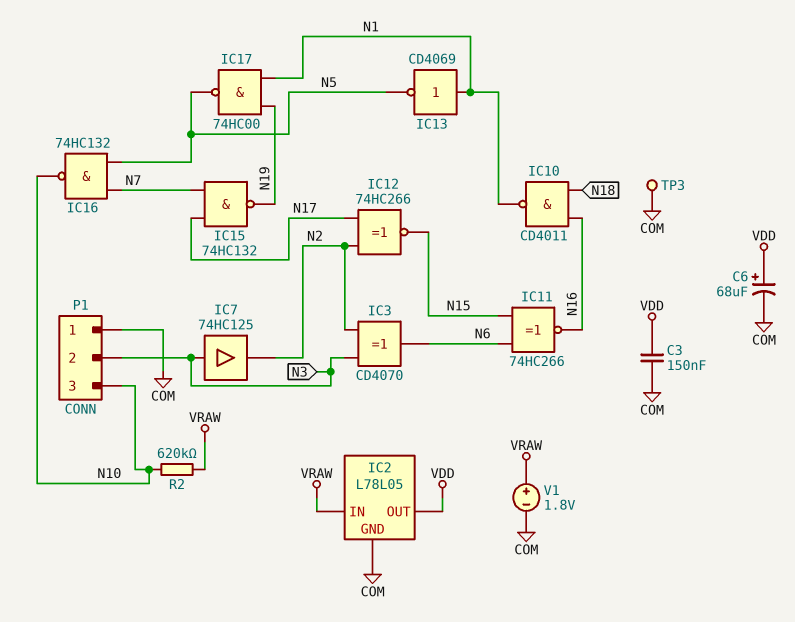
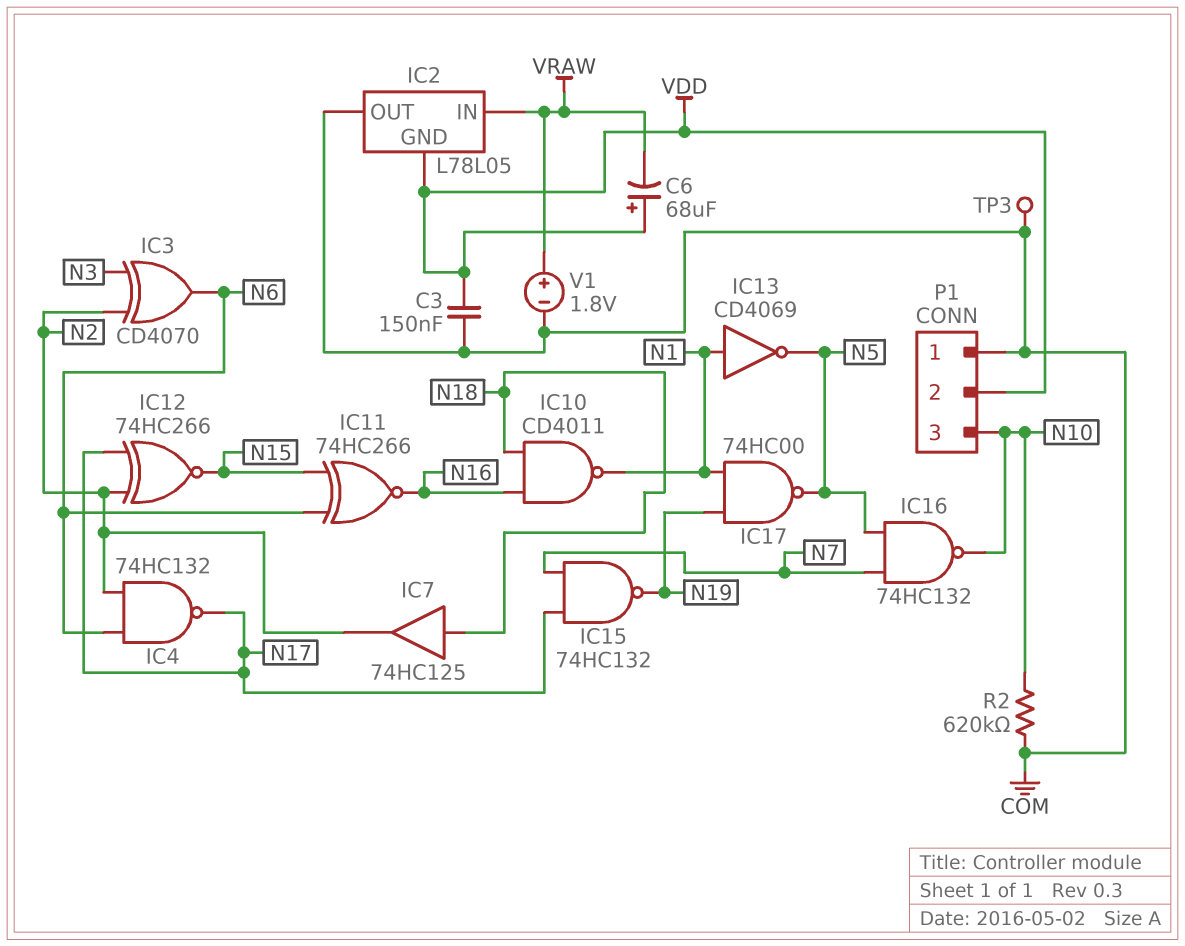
C6: 68uF (plus VDD, minus COM) -> 68uF (plus VDD, minus VRAW)
IC2 pin GND: COM -> VDD
IC2 pin OUT: VDD -> COM
IC4: none -> NAND 74HC132 (in N2, in N6, out N17)
IC7: buffer 74HC125 (in N3, out N2) -> buffer 74HC125 (in N18, out N2)
P1 pin 2: N3 -> VDD
R2: 620k (N10, VRAW) -> 620k (COM, N10)

